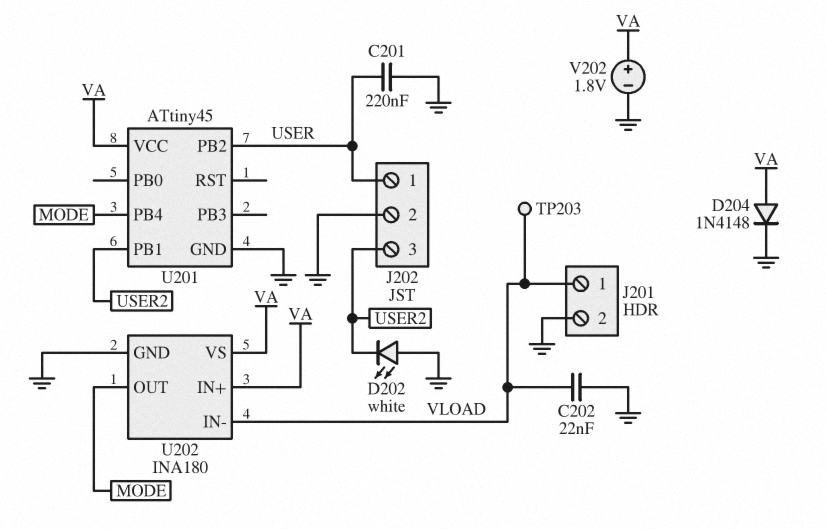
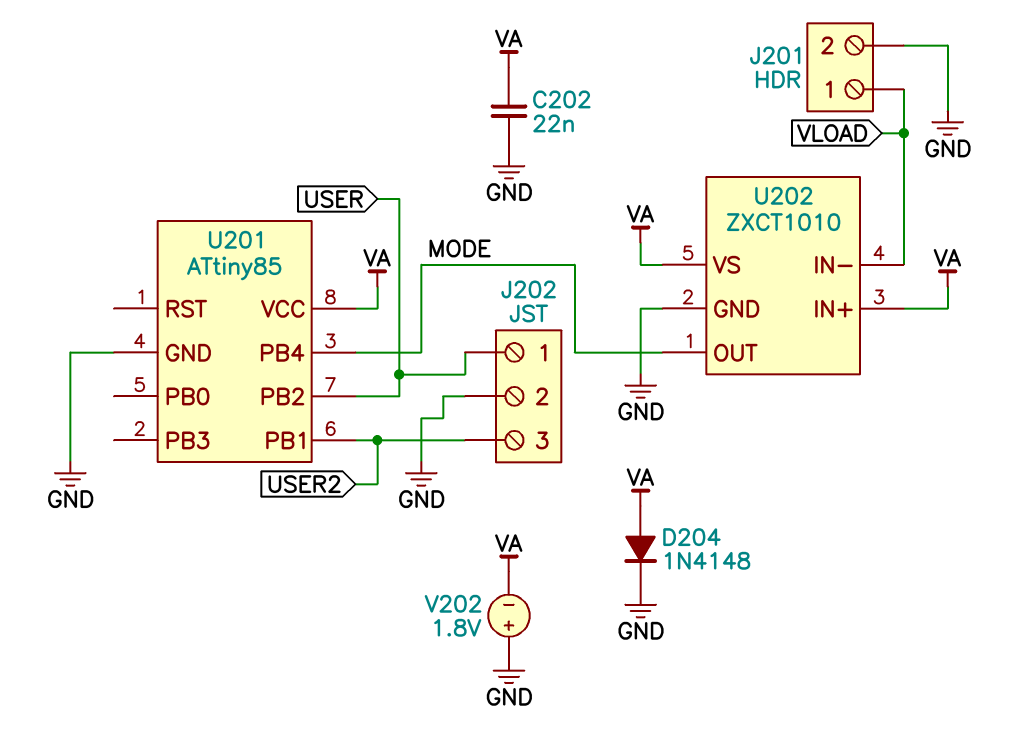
C201: 220nF (GND, USER) -> none
C202: 22nF (GND, VLOAD) -> 22nF (GND, VA)
D202: LED white (A GND, K USER2) -> none
TP203: test point (VLOAD) -> none
U201: ATtiny45 -> ATtiny85
U202: INA180 -> ZXCT1010
V202: 1.8V (plus VA, minus GND) -> 1.8V (plus GND, minus VA)

